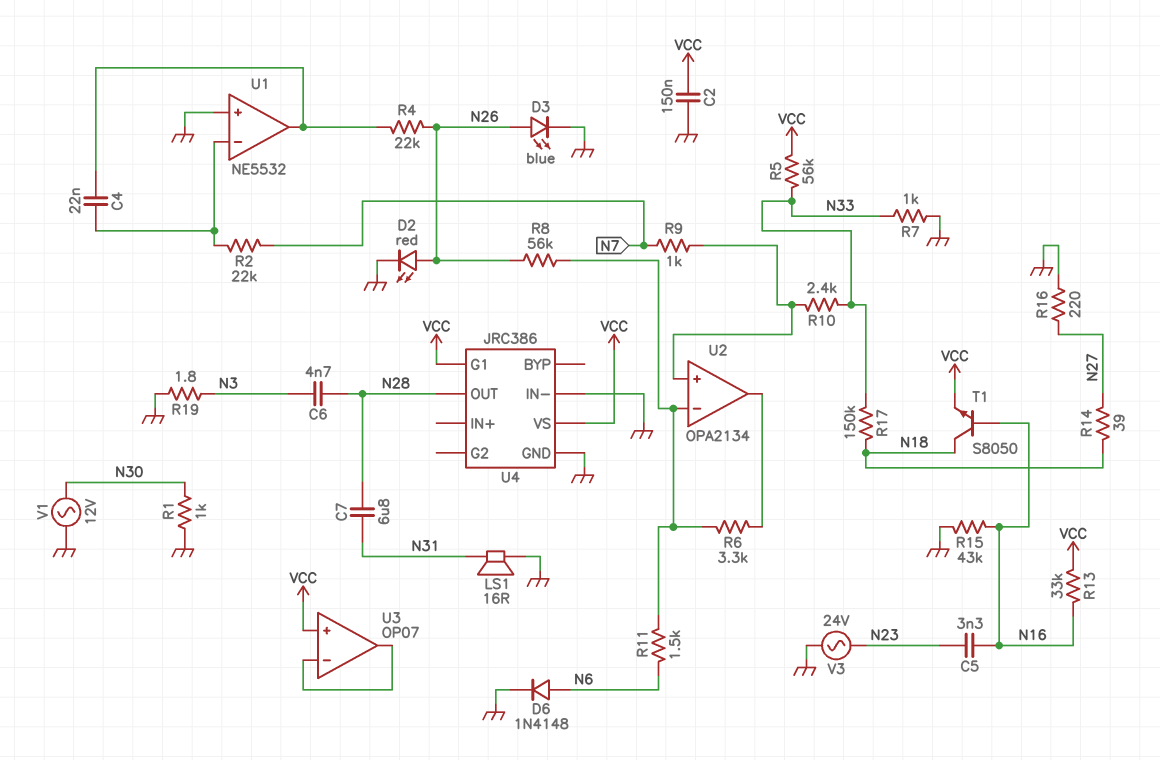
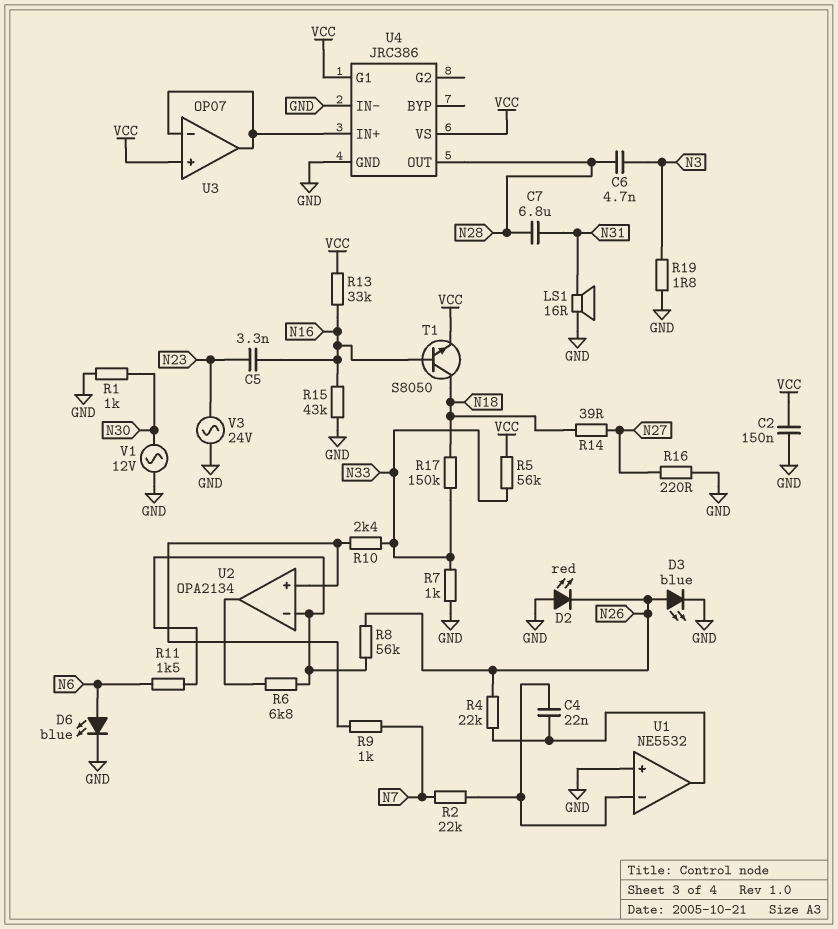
D2: LED red (A N26, K GND) -> LED red (A GND, K N26)
D6: diode 1N4148 (A N6, K GND) -> LED blue (A N6, K GND)
R6: 3.3k (U2/in-, U2/out) -> 6.8k (U2/in-, U2/out)
U4 pin IN+: none -> U3/in-

